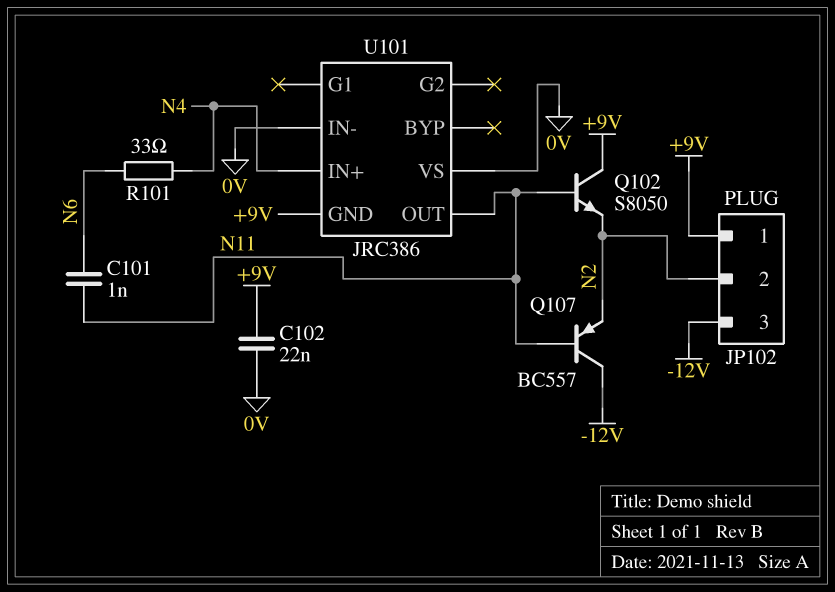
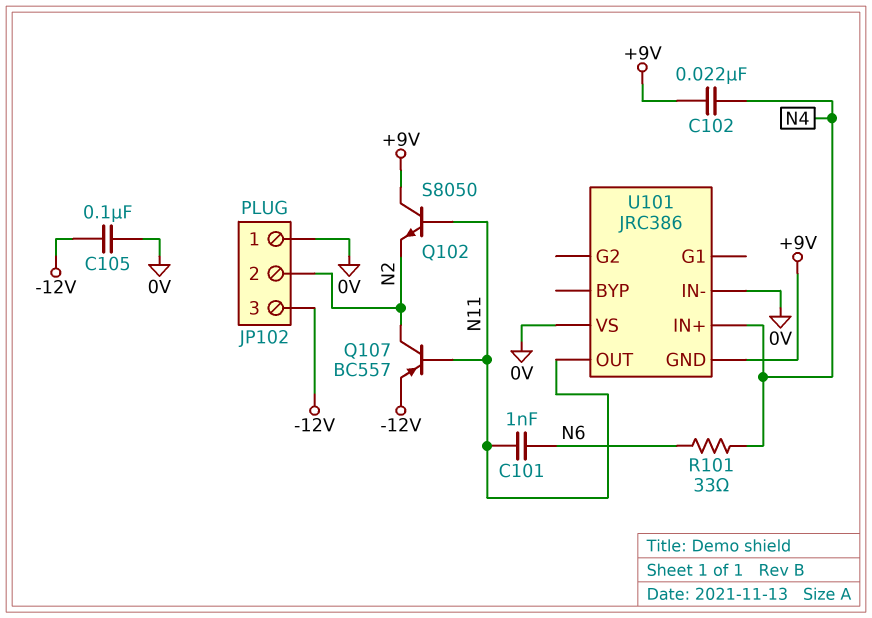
C102: 22nF (+9V, 0V) -> 22nF (+9V, N4)
C105: none -> 100nF (-12V, 0V)
JP102 pin 1: +9V -> 0V
Q107: PNP BC557 (B N11, C -12V, E N2) -> PNP BC557 (B N11, C N2, E -12V)

